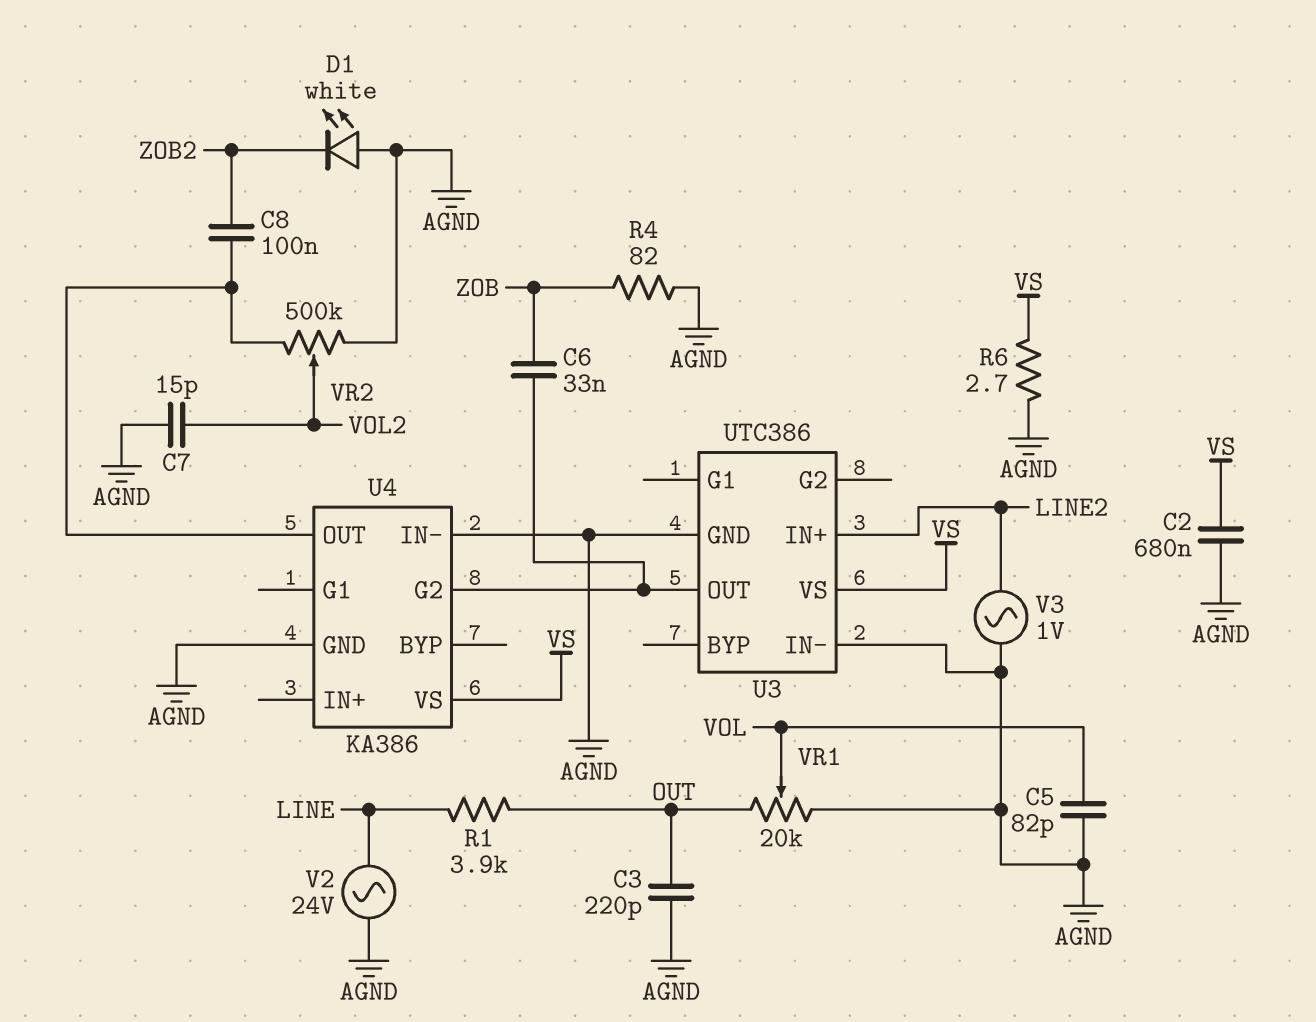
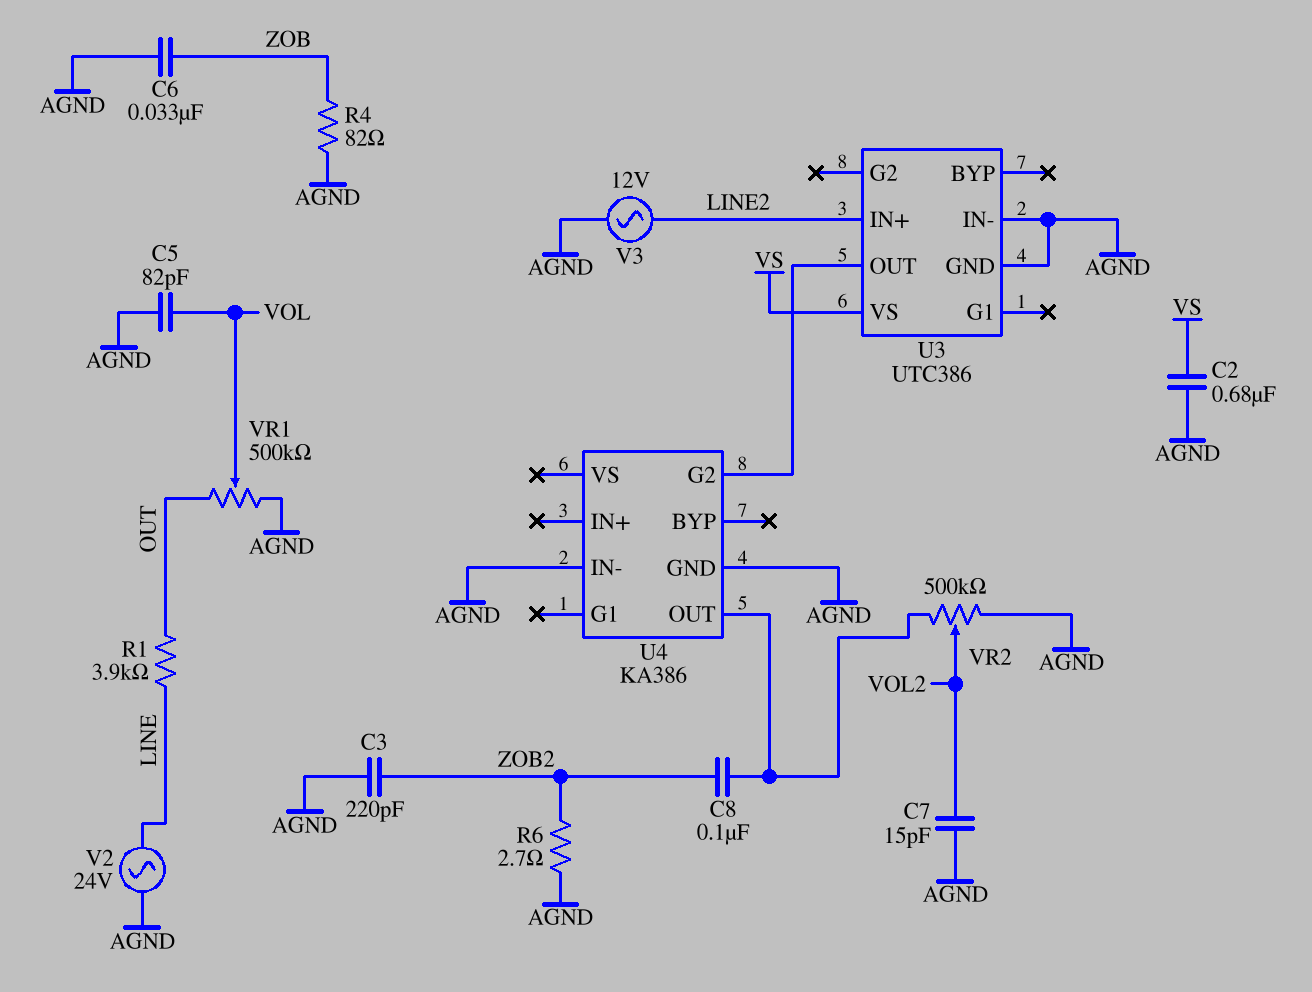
C3: 220pF (AGND, OUT) -> 220pF (AGND, ZOB2)
C6: 33nF (U3/OUT, ZOB) -> 33nF (AGND, ZOB)
D1: LED white (A AGND, K ZOB2) -> none
R6: 2.7 (AGND, VS) -> 2.7 (AGND, ZOB2)
U4 pin VS: VS -> none
V3: AC 1V (AGND, LINE2) -> AC 12V (AGND, LINE2)
VR1: 20k (AGND, OUT, wiper VOL) -> 500k (AGND, OUT, wiper VOL)

